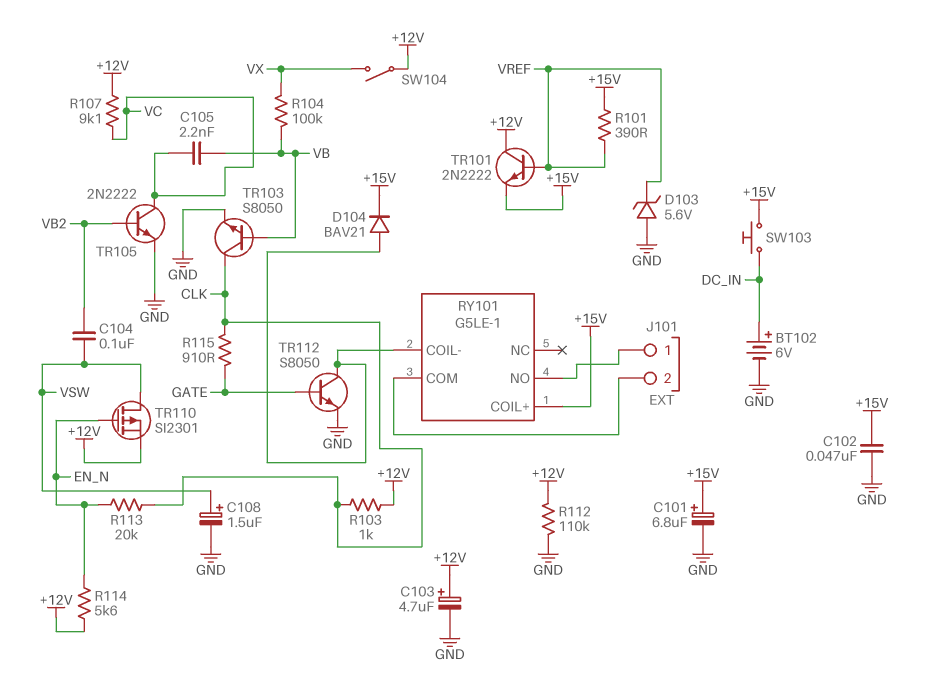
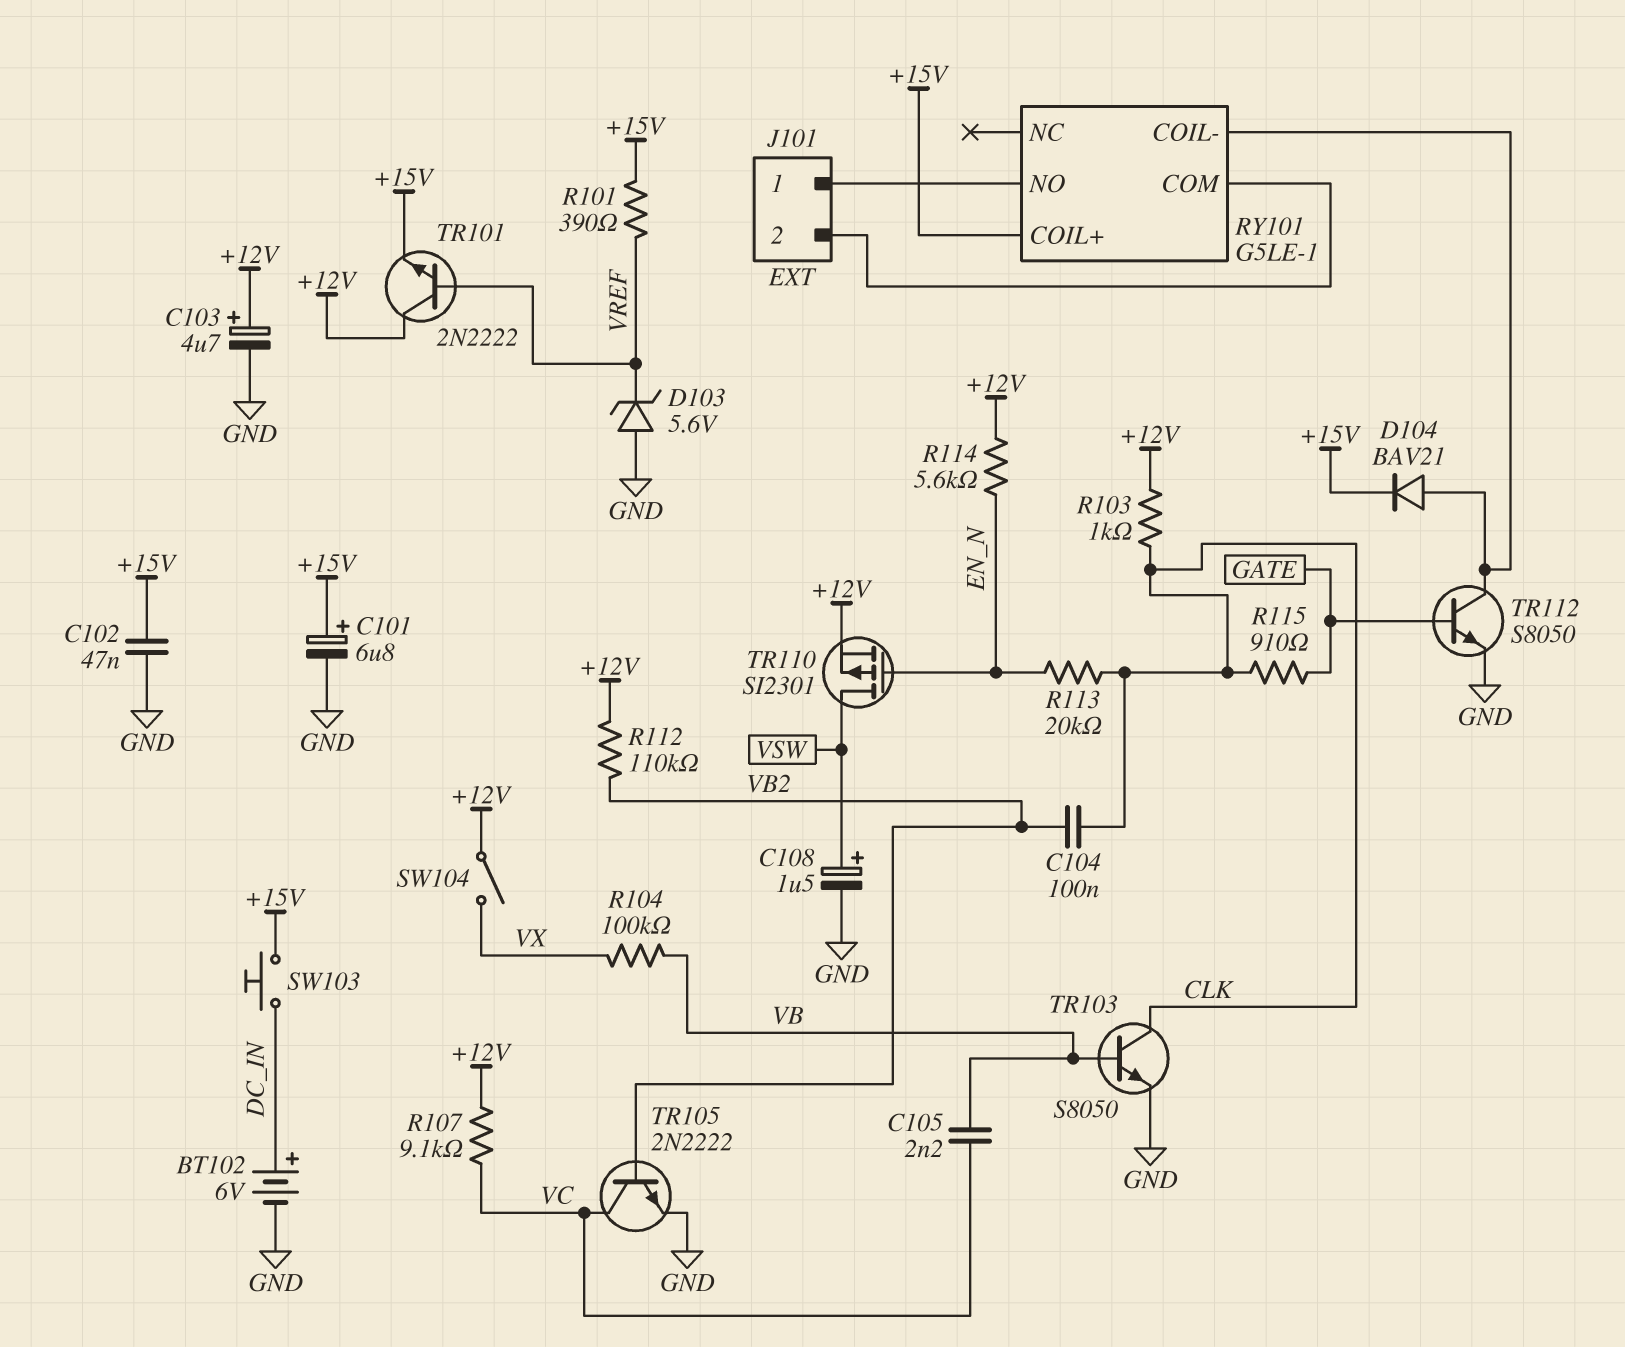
C104: 100nF (VB2, VSW) -> 100nF (CLK, VB2)
R112: 110k (+12V, GND) -> 110k (+12V, VB2)

